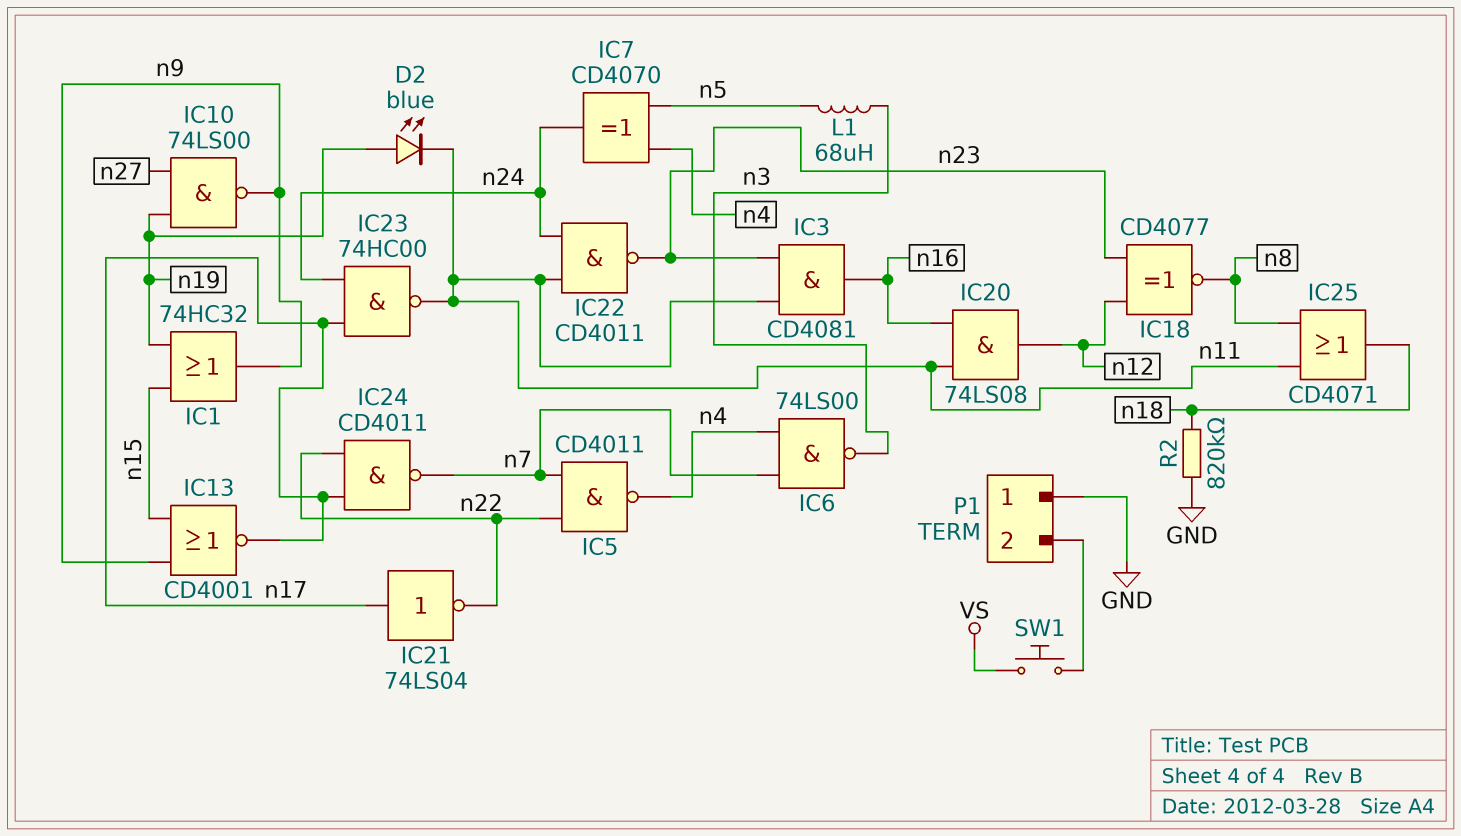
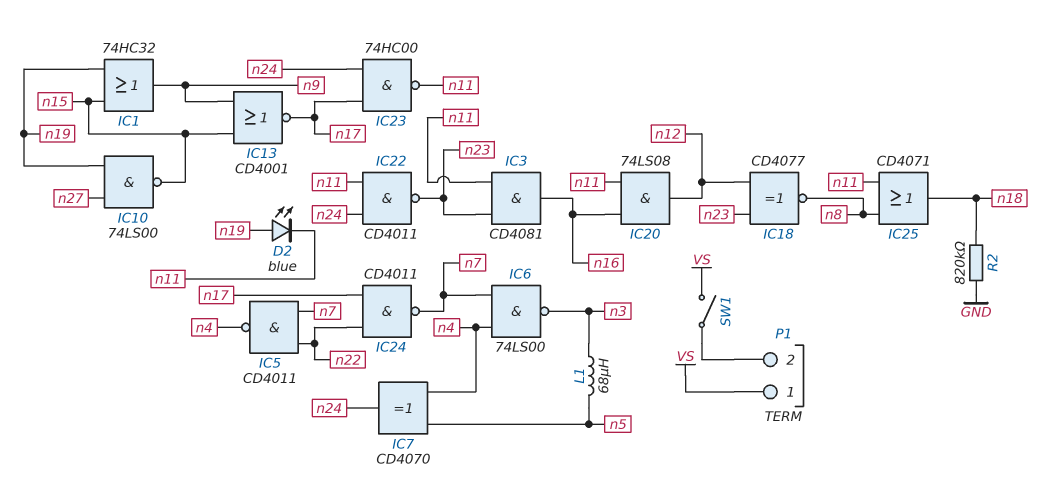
IC10: NAND 74LS00 (in n19, in n27, out n9) -> NAND 74LS00 (in n19, in n27, out n15)
IC21: NOT 74LS04 (in n17, out n22) -> none
P1 pin 1: GND -> VS
SW1: button (P1/2, VS) -> switch (P1/2, VS)

